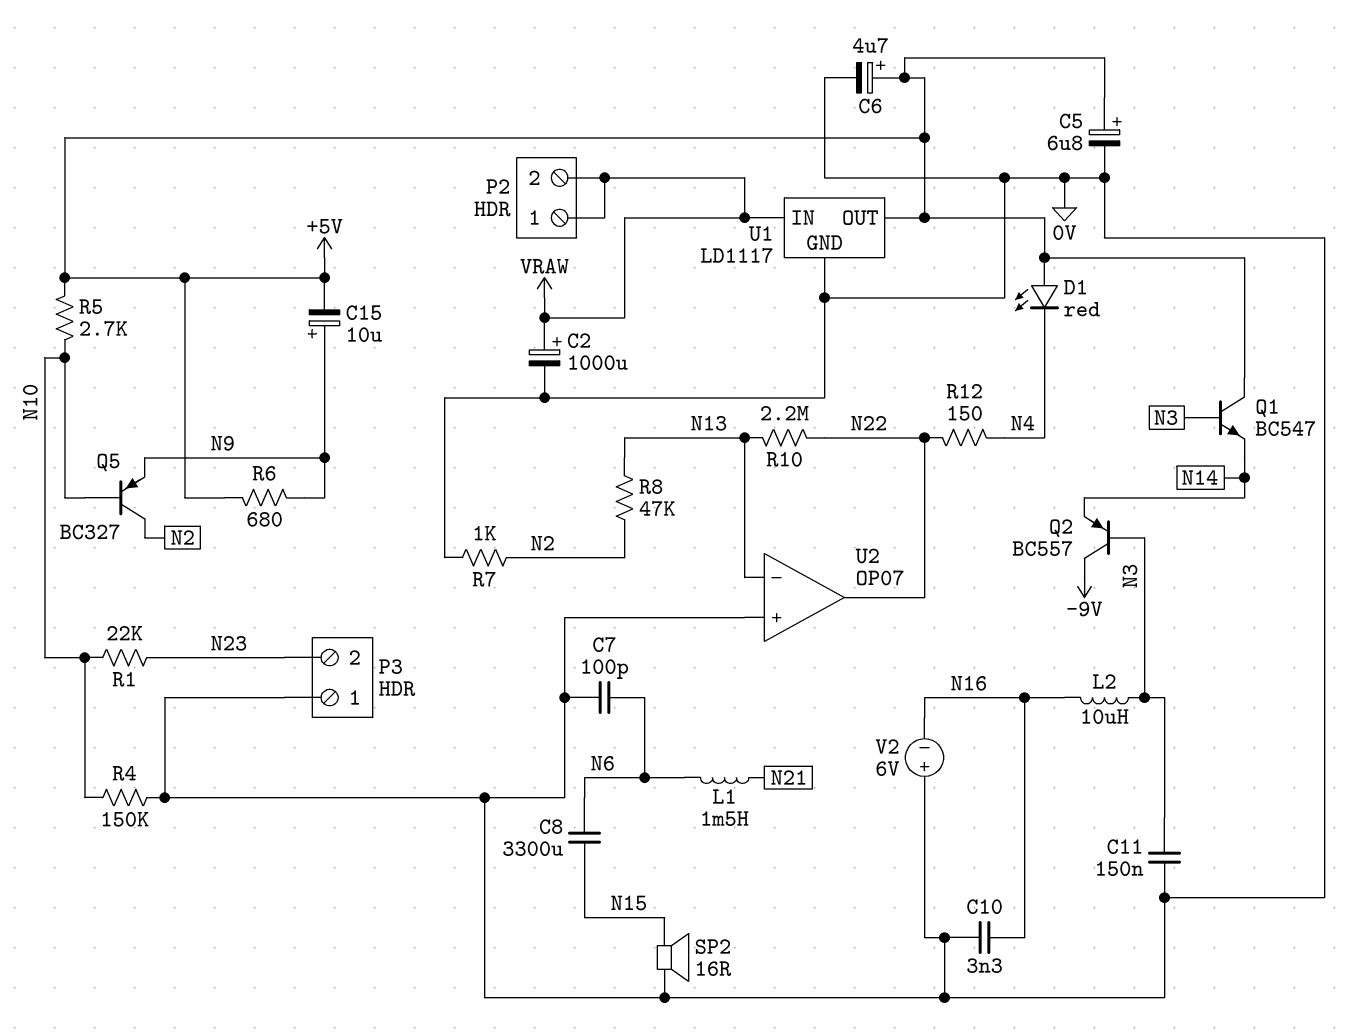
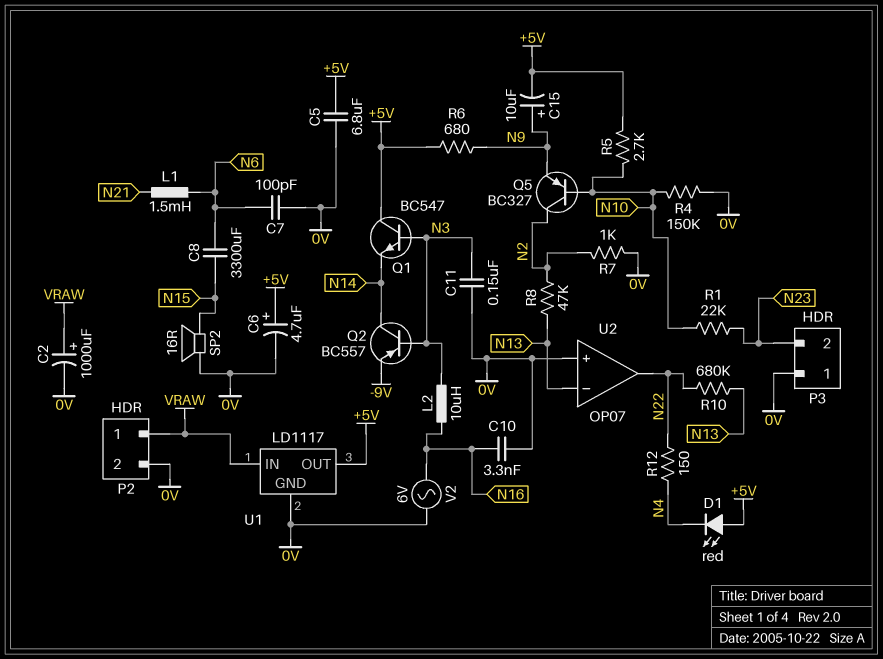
C5: 6.8uF (plus +5V, minus 0V) -> 6.8uF (+5V, 0V)
P2 pin 2: VRAW -> 0V
Q2: PNP BC557 (B N3, C -9V, E N14) -> PNP BC557 (B N3, C N14, E -9V)
R10: 2.2M (N13, N22) -> 680k (N13, N22)
V2: 6V (plus 0V, minus N16) -> AC 6V (0V, N16)

